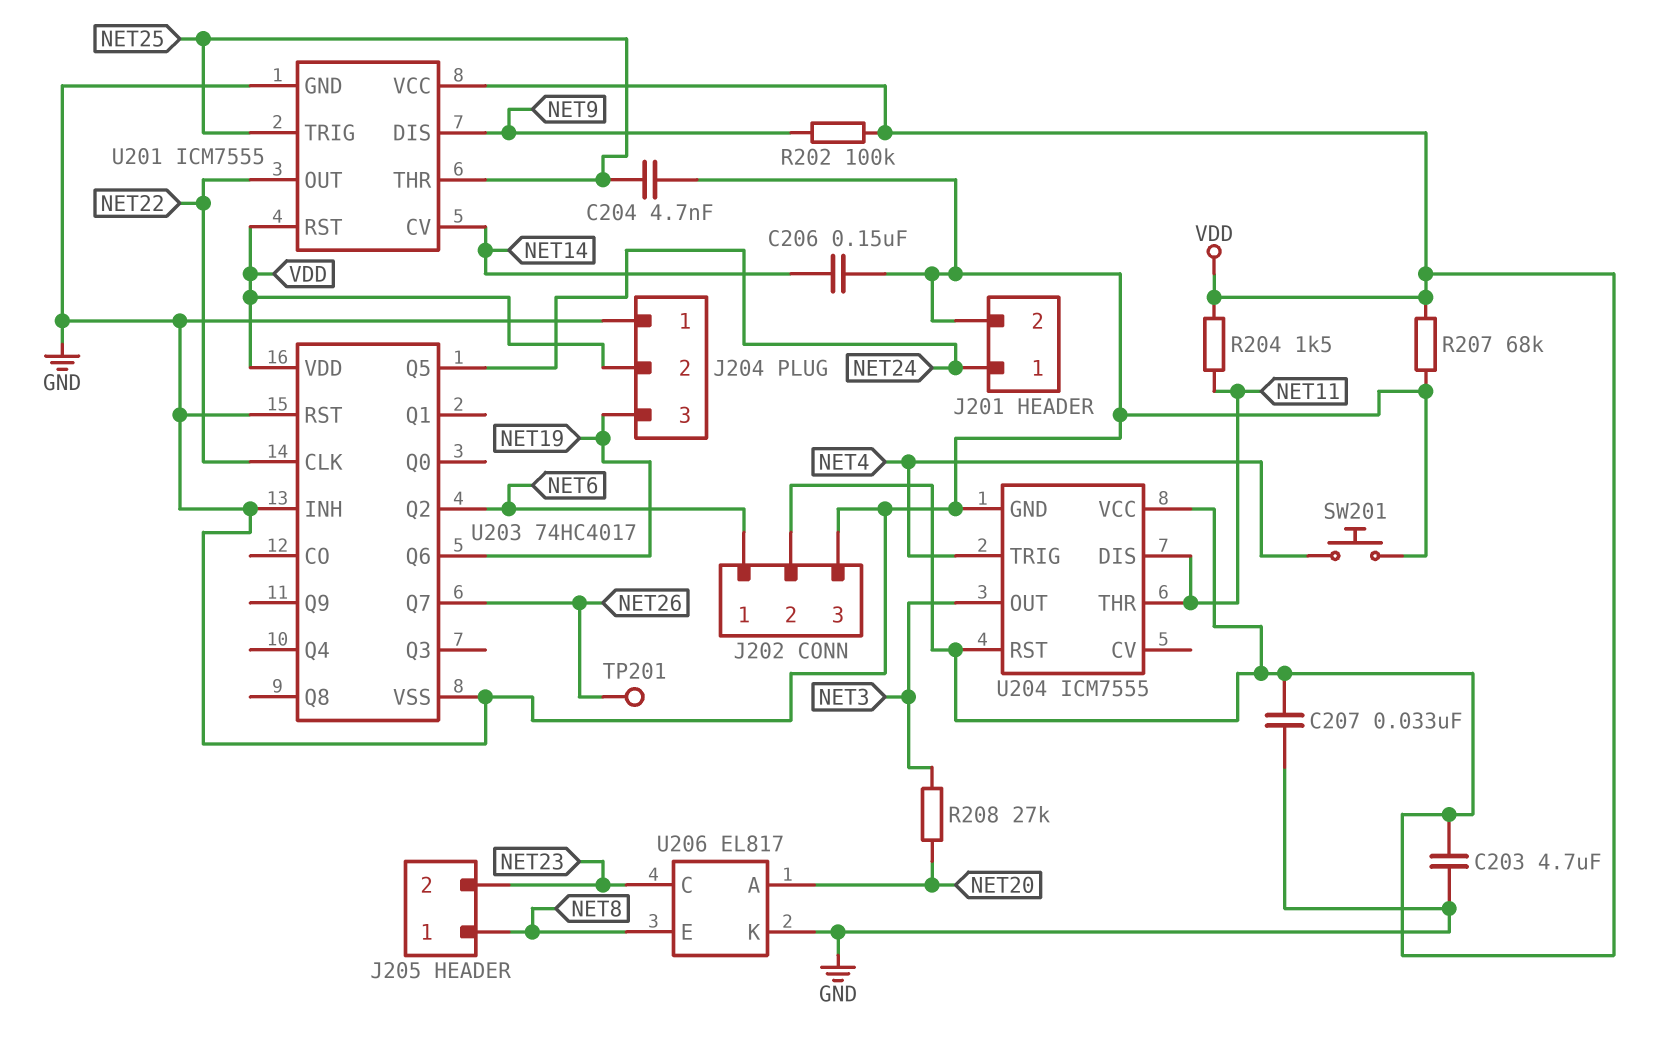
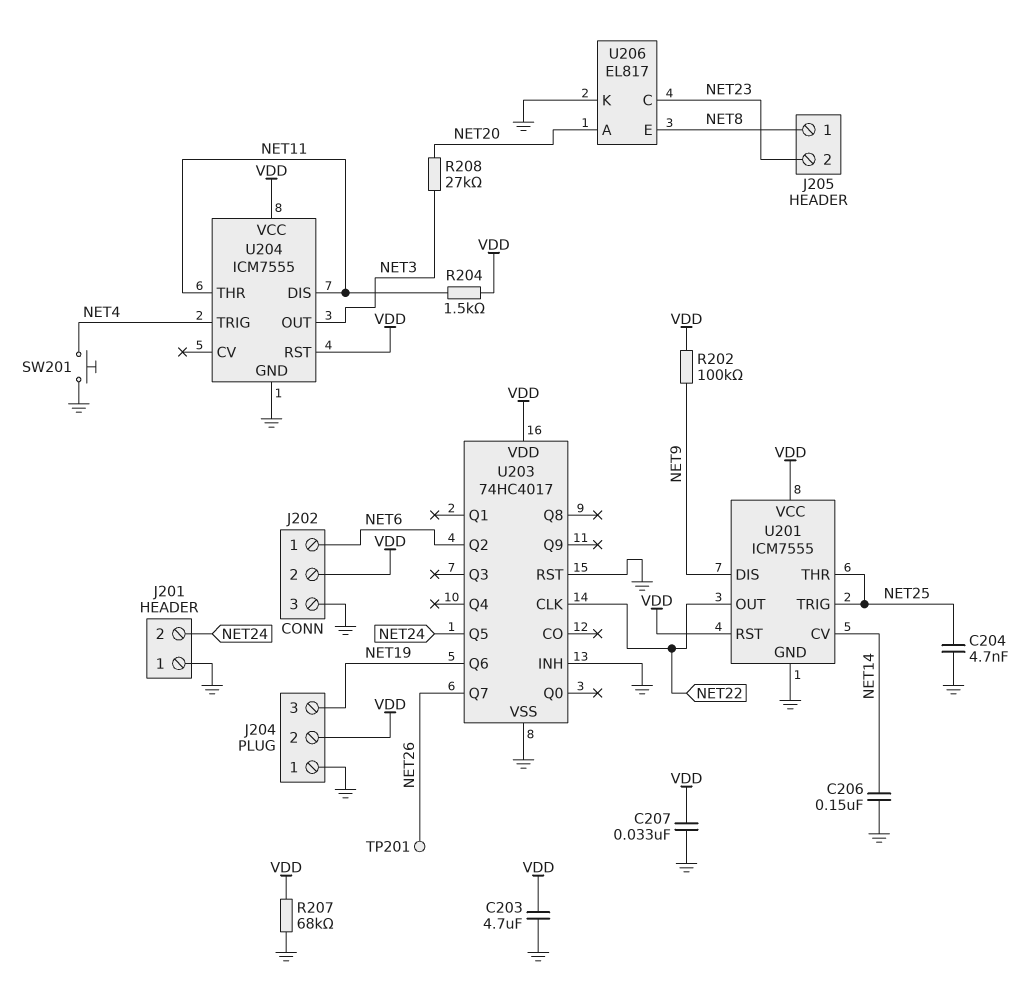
J201 pin 1: NET24 -> GND
J201 pin 2: GND -> NET24

